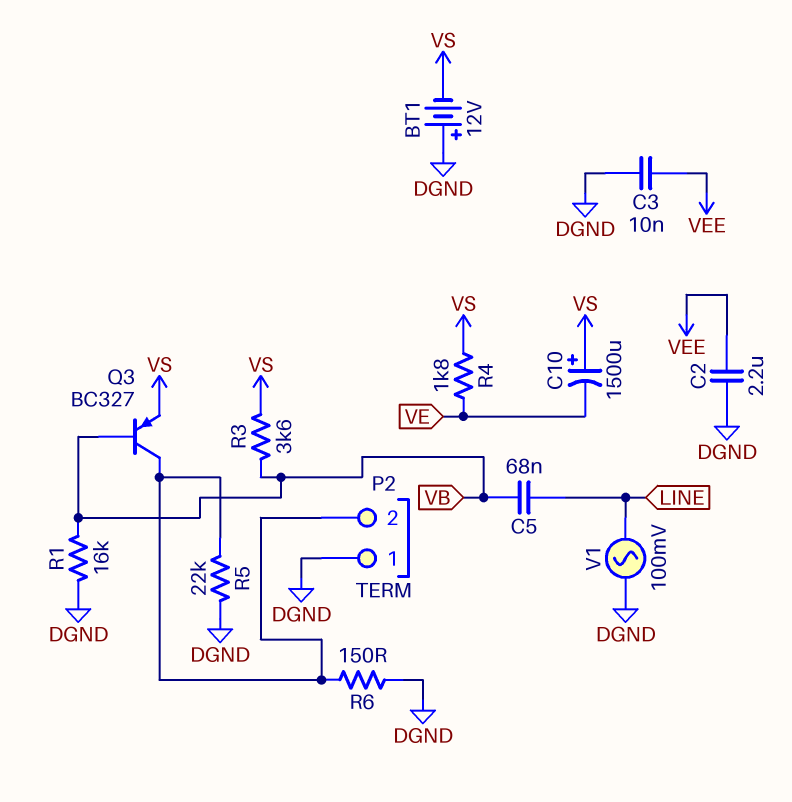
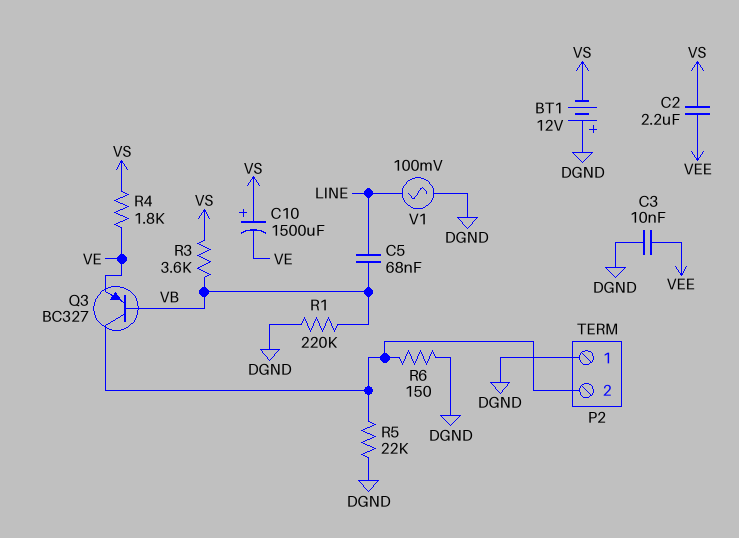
C2: 2.2uF (DGND, VEE) -> 2.2uF (VEE, VS)
Q3: PNP BC327 (B VB, C P2/2, E VS) -> PNP BC327 (B VB, C P2/2, E VE)
R1: 16k (DGND, VB) -> 220k (DGND, VB)

